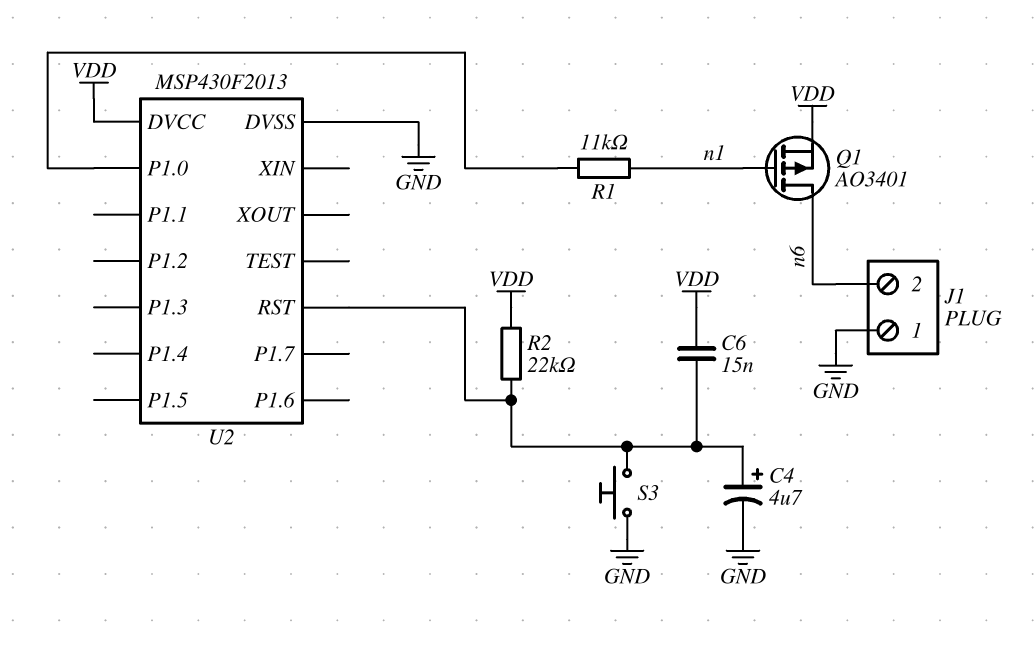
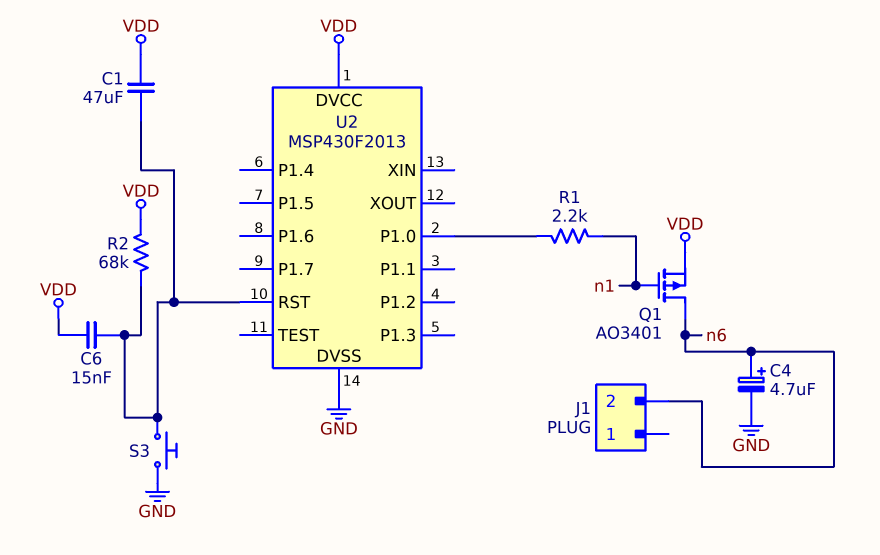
C1: none -> 47uF (U2/RST, VDD)
C4: 4.7uF (plus U2/RST, minus GND) -> 4.7uF (plus n6, minus GND)
J1 pin 1: GND -> none
R1: 11k (U2/P1.0, n1) -> 2.2k (U2/P1.0, n1)
R2: 22k (U2/RST, VDD) -> 68k (U2/RST, VDD)

